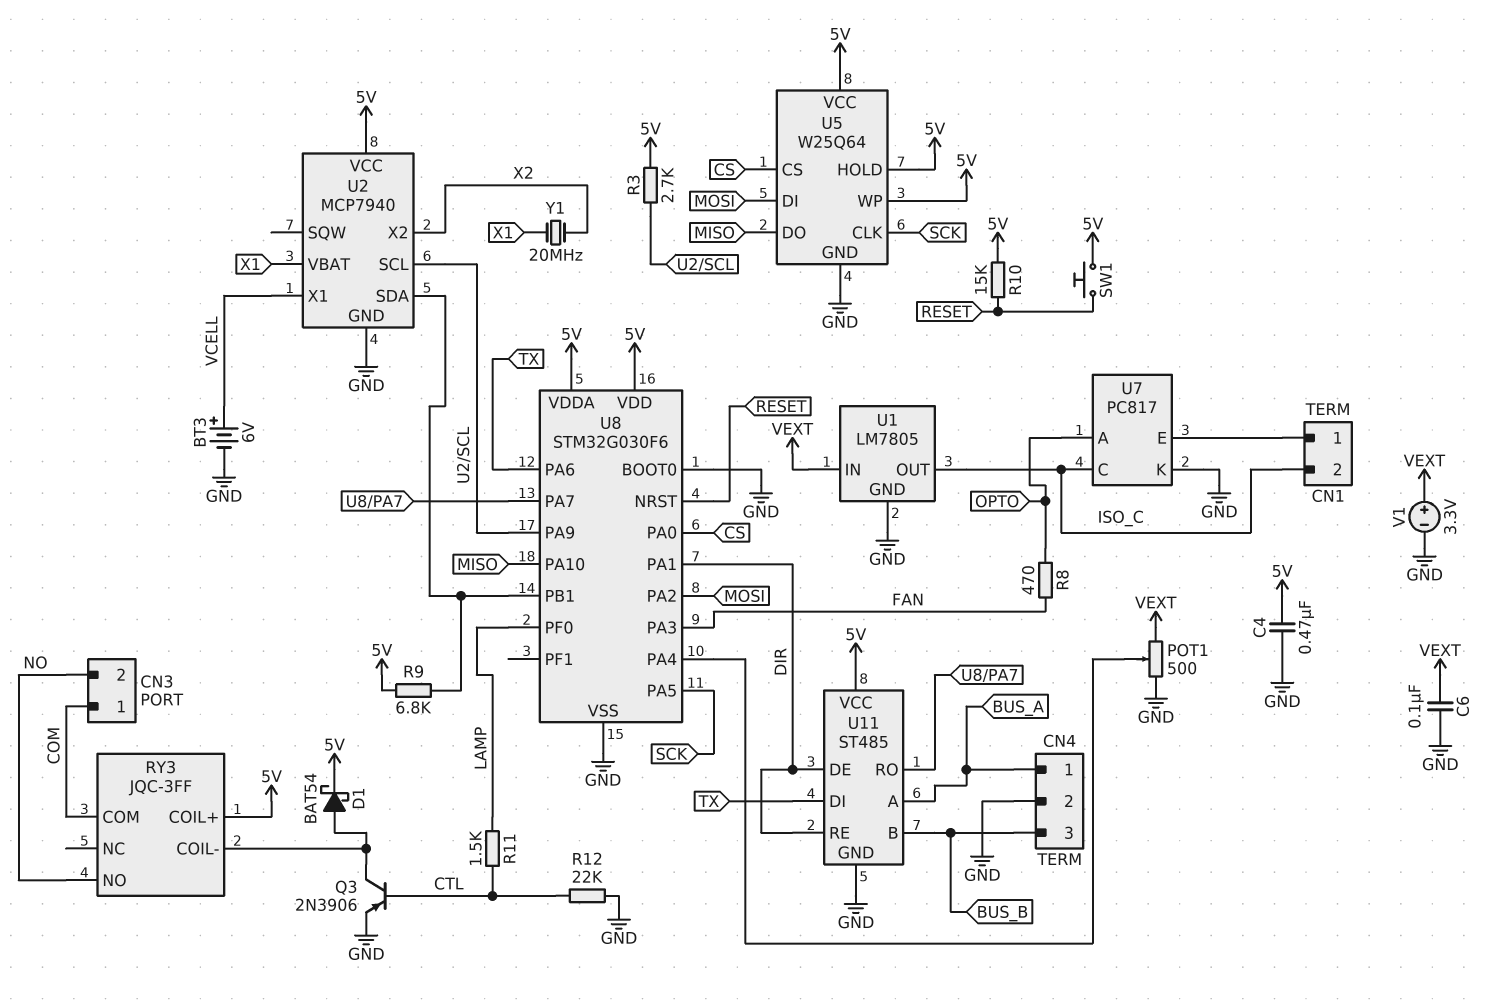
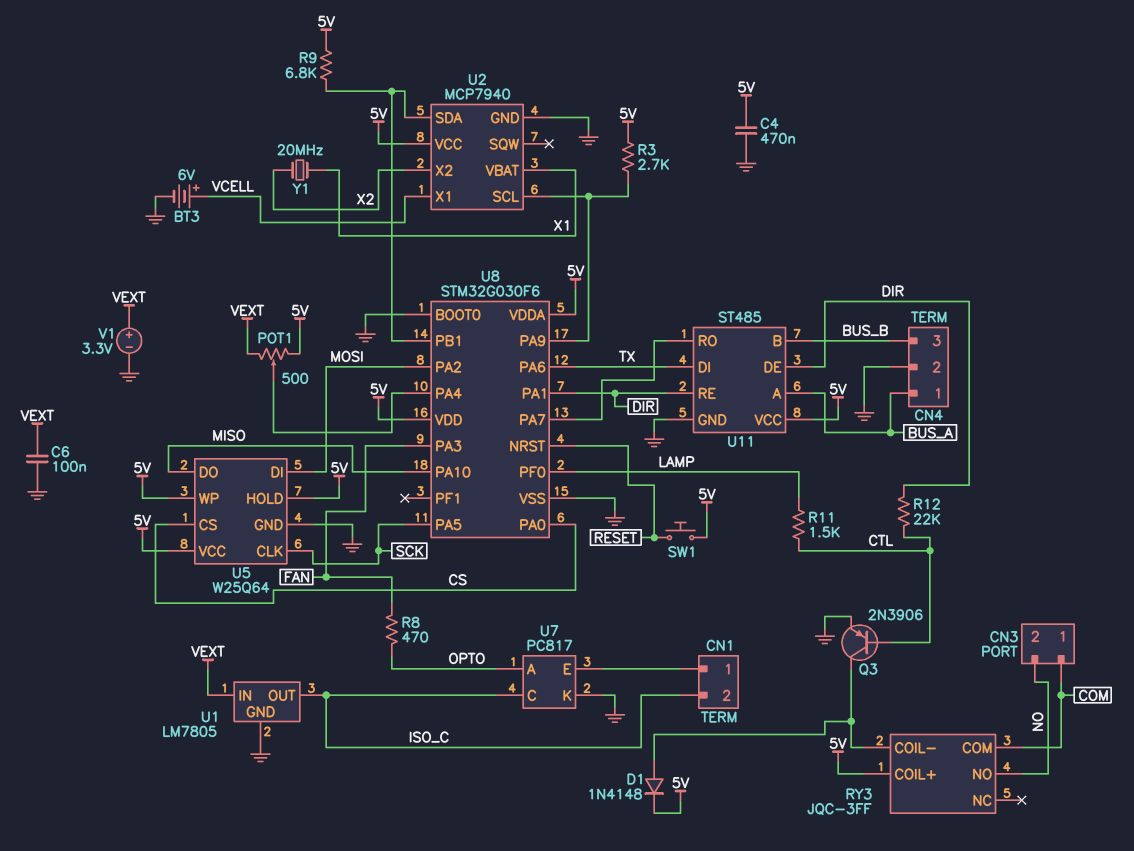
D1: schottky BAT54 (A RY3/COIL-, K 5V) -> diode 1N4148 (A RY3/COIL-, K 5V)
POT1: 500 (GND, VEXT, wiper U8/PA4) -> 500 (5V, VEXT, wiper U8/PA4)
R10: 15k (5V, RESET) -> none
R12: 22k (CTL, GND) -> 22k (CTL, DIR)

